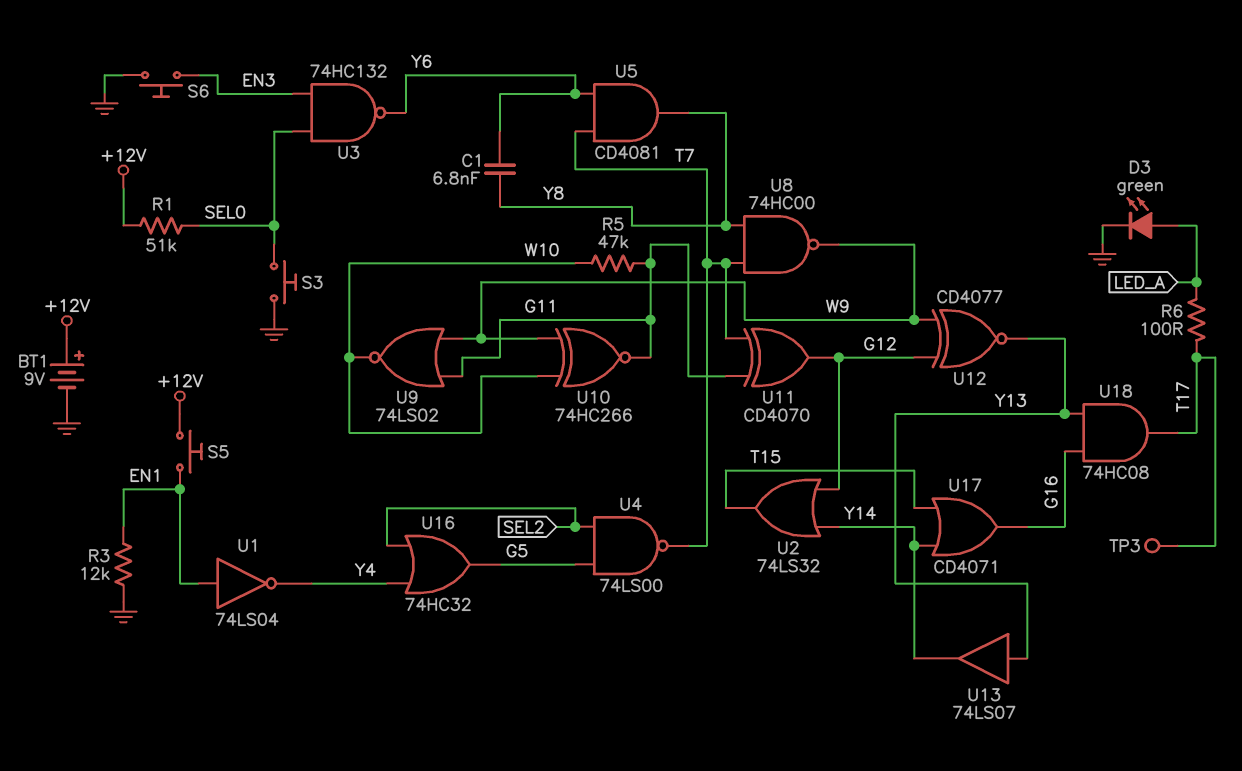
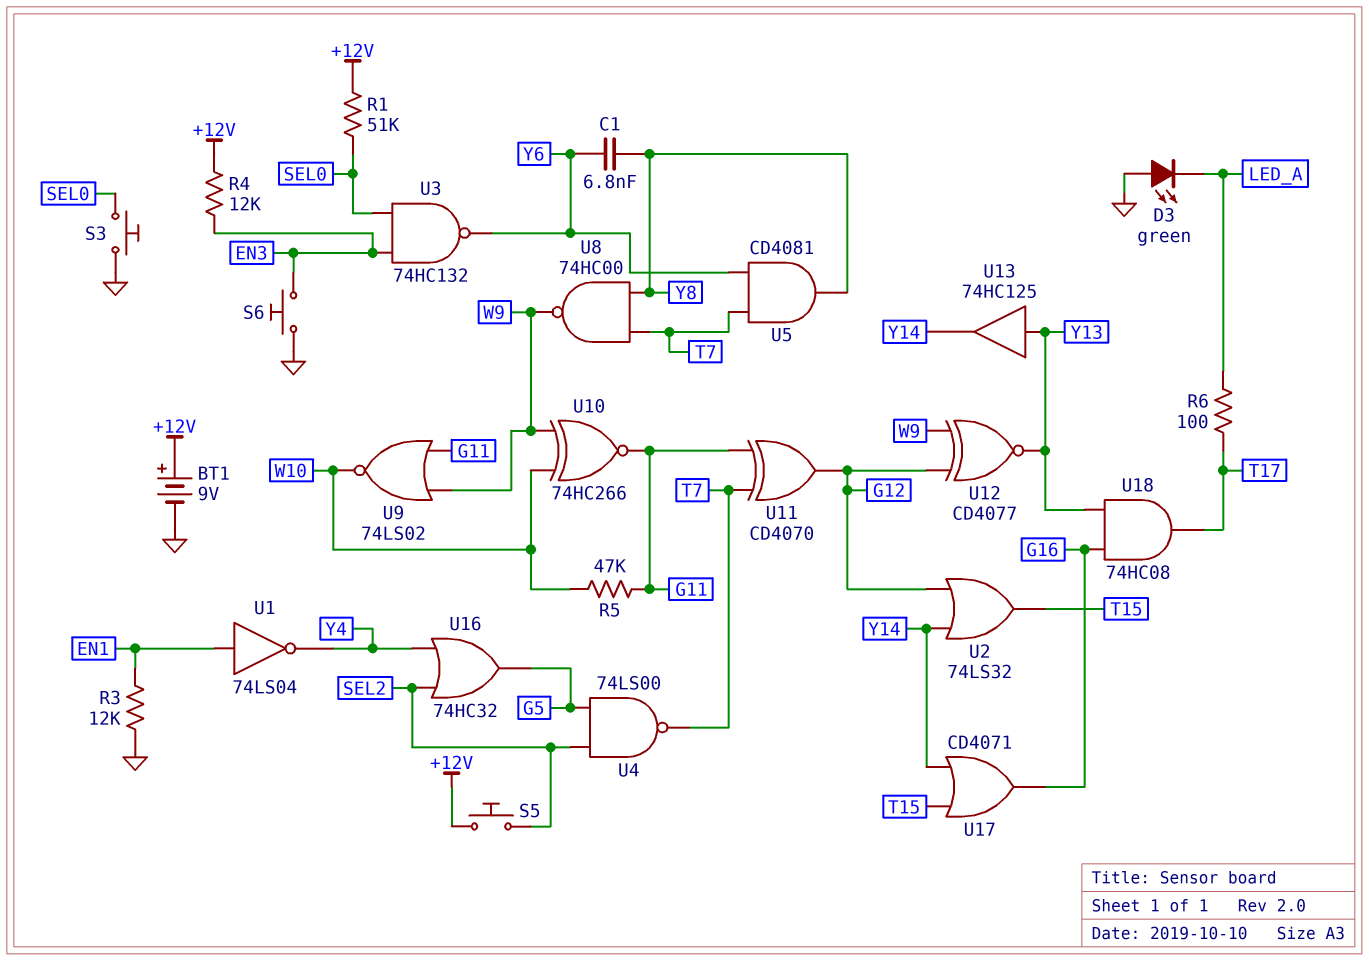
D3: LED green (A LED_A, K GND) -> LED green (A GND, K LED_A)
R4: none -> 12k (+12V, EN3)
S5: button (+12V, EN1) -> button (+12V, SEL2)
TP3: test point (T17) -> none
U13: buffer 74LS07 (in Y13, out Y14) -> buffer 74HC125 (in Y13, out Y14)

